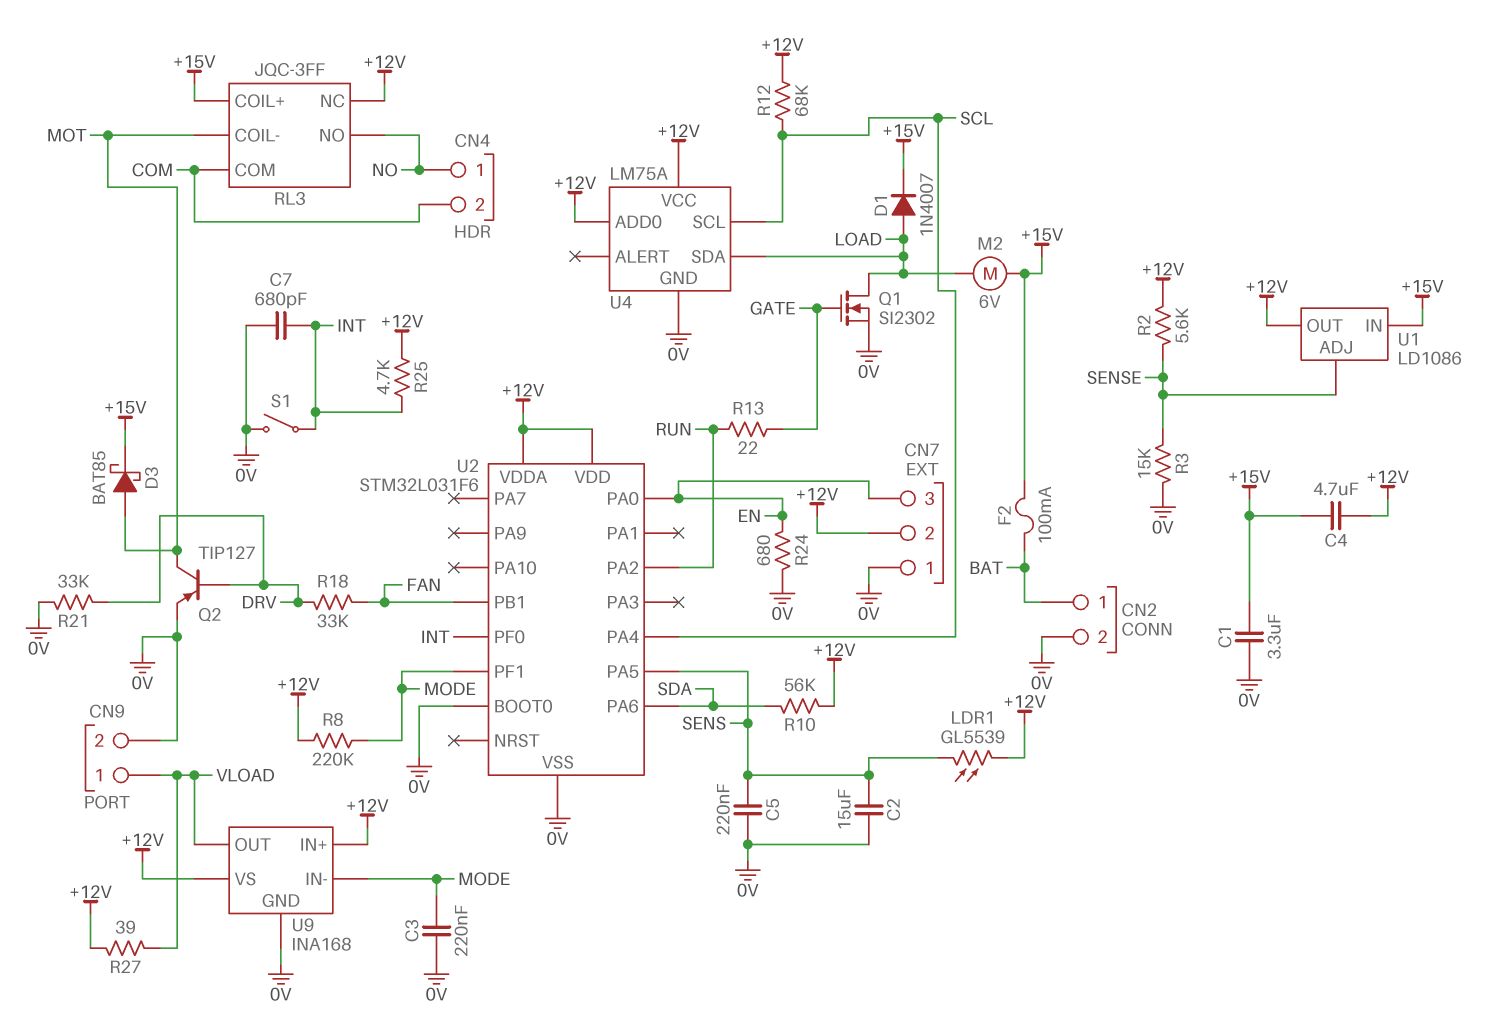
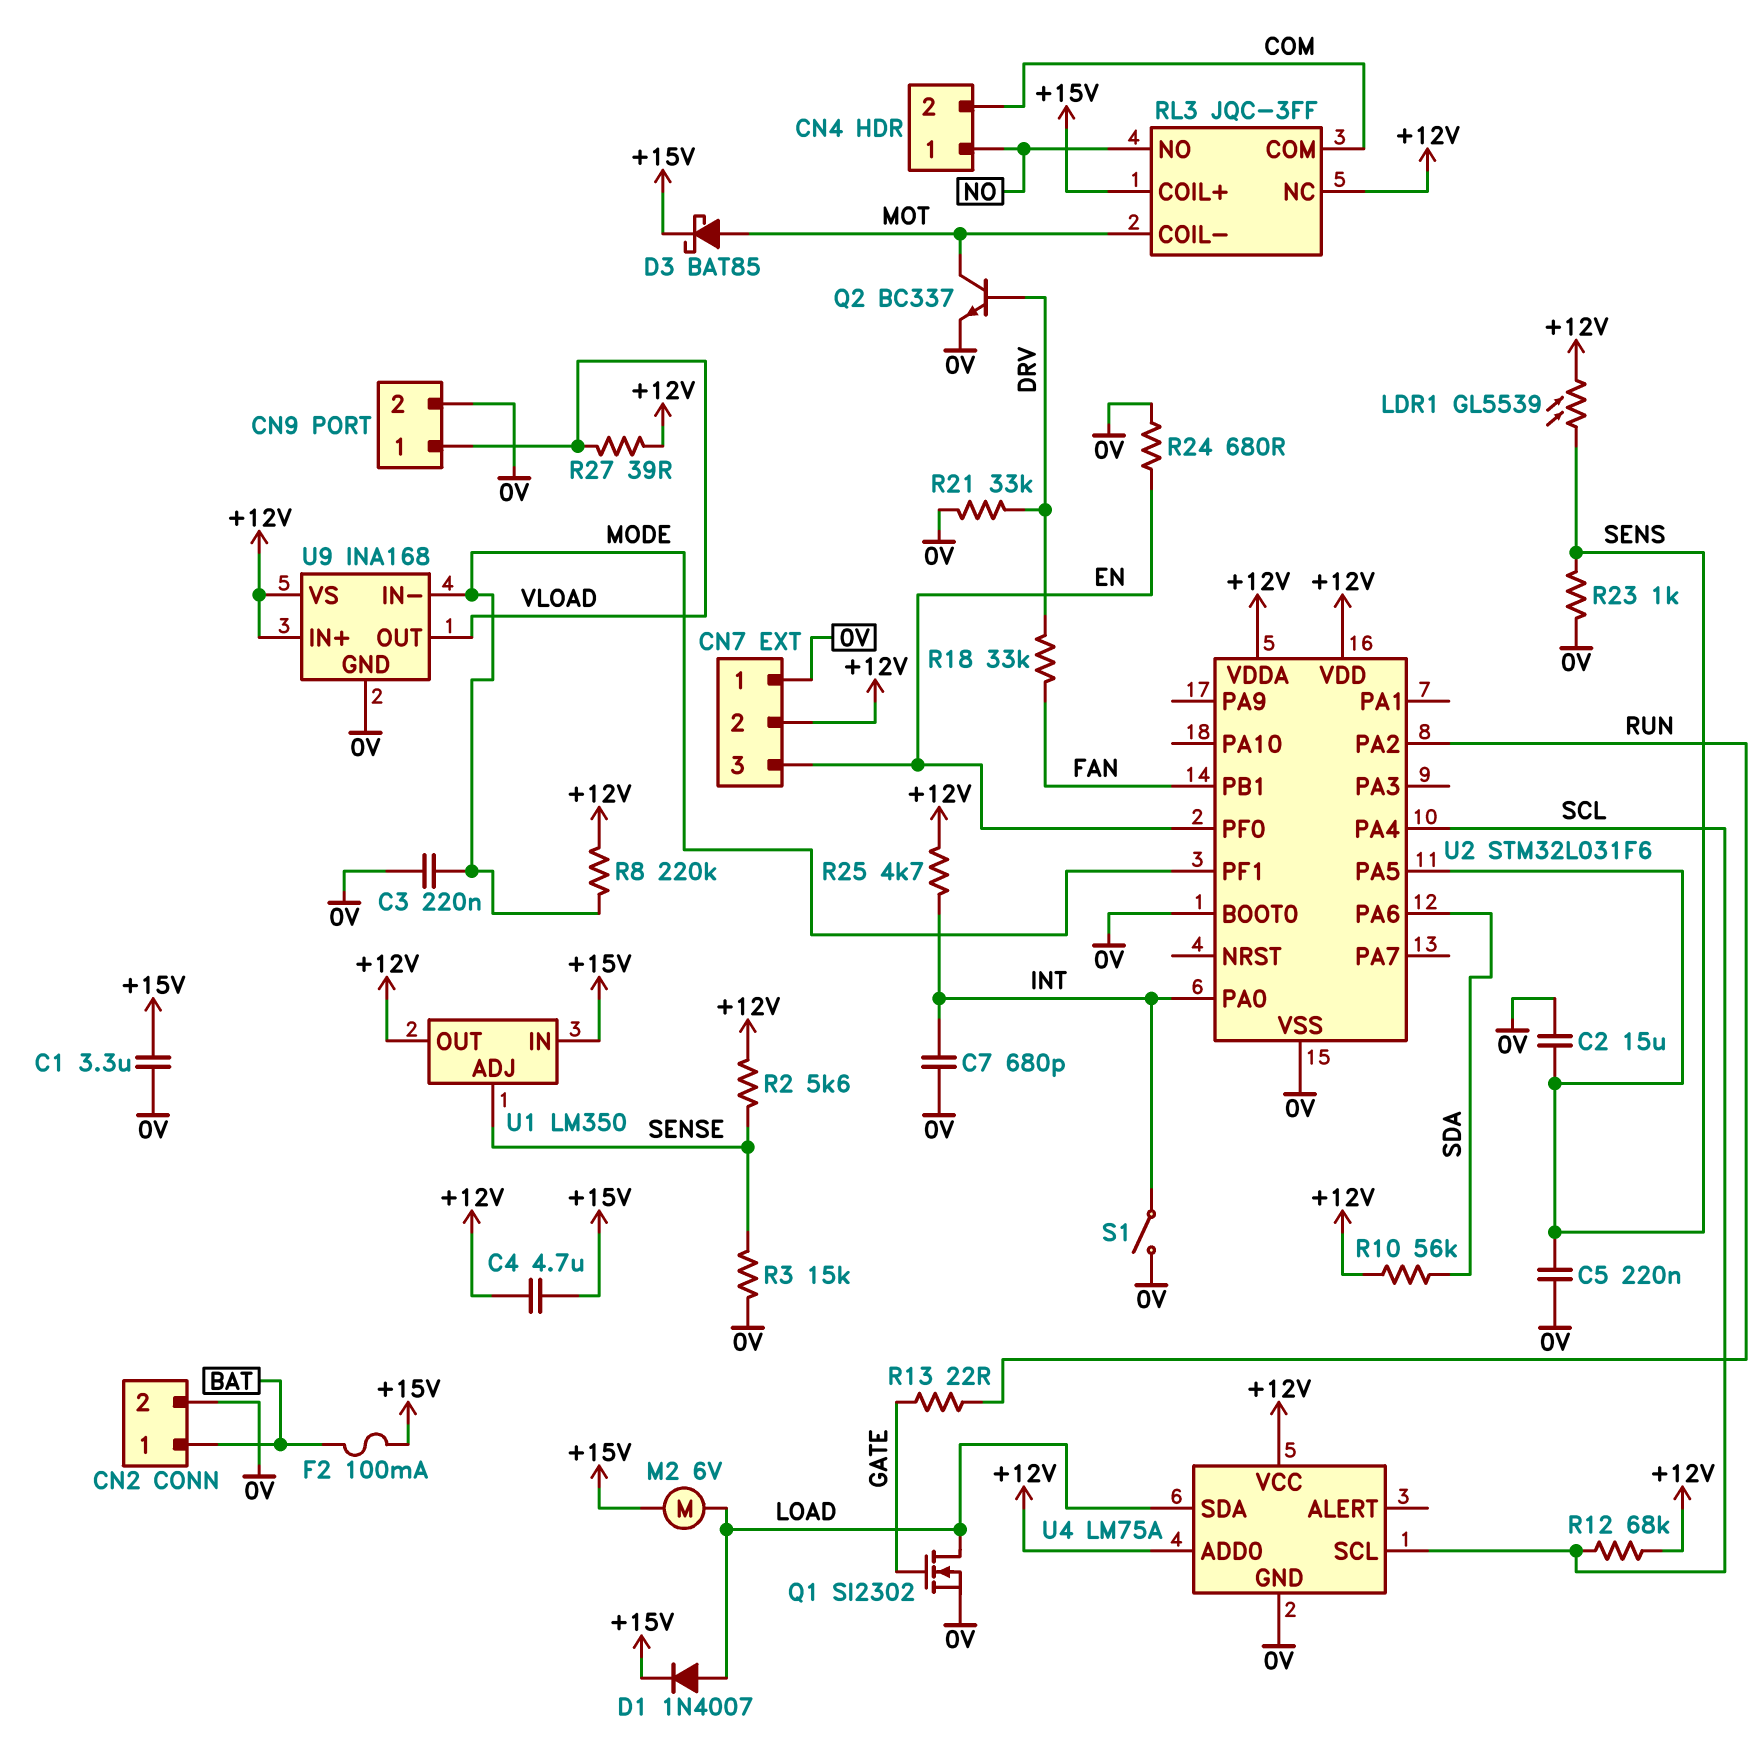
Q2: PNP TIP127 (B DRV, C MOT, E 0V) -> NPN BC337 (B DRV, C MOT, E 0V)
R23: none -> 1k (0V, SENS)
U1: LD1086 -> LM350
U2 pin PA0: EN -> INT
U2 pin PF0: INT -> EN

